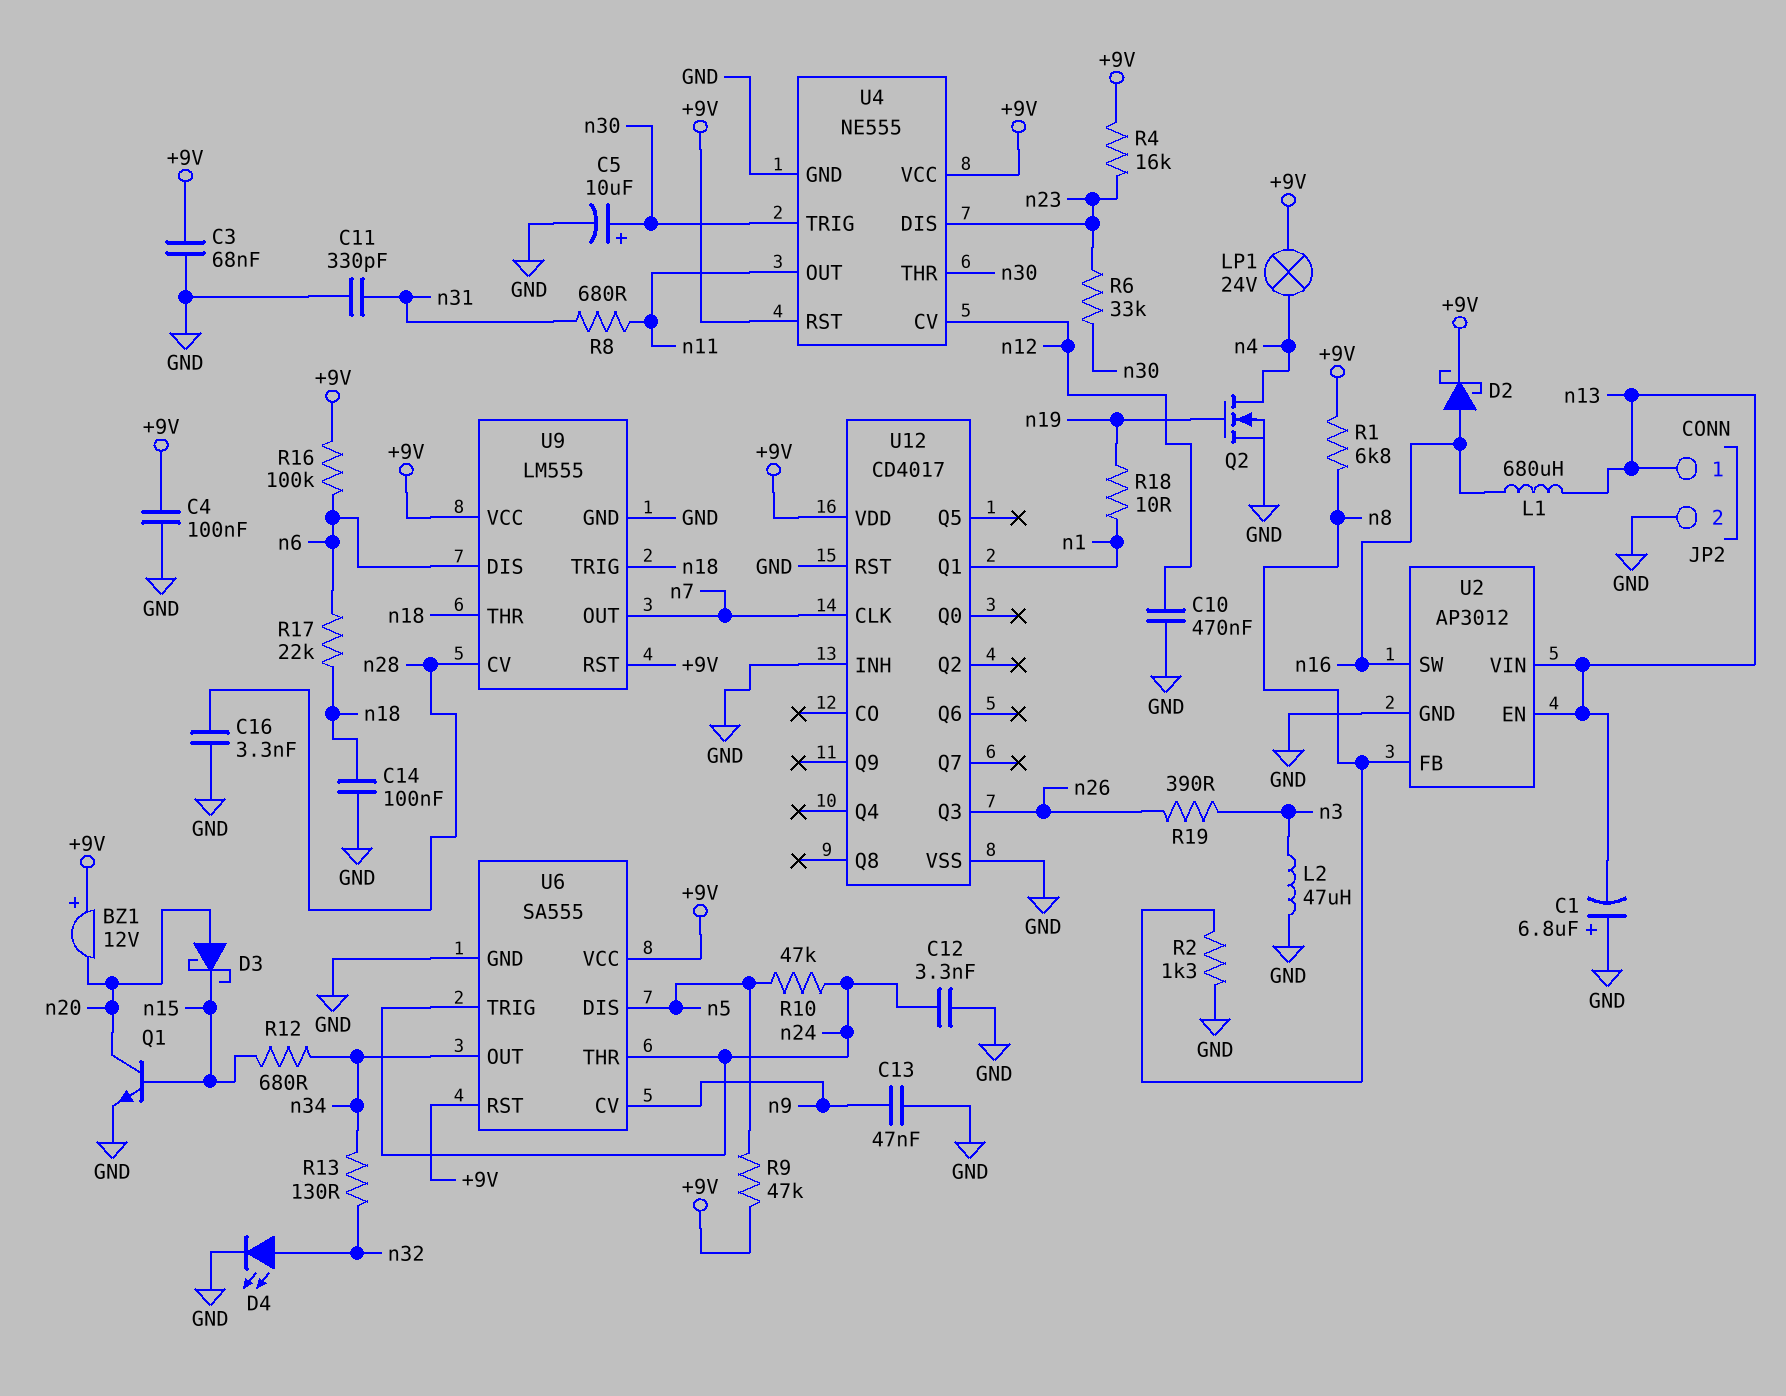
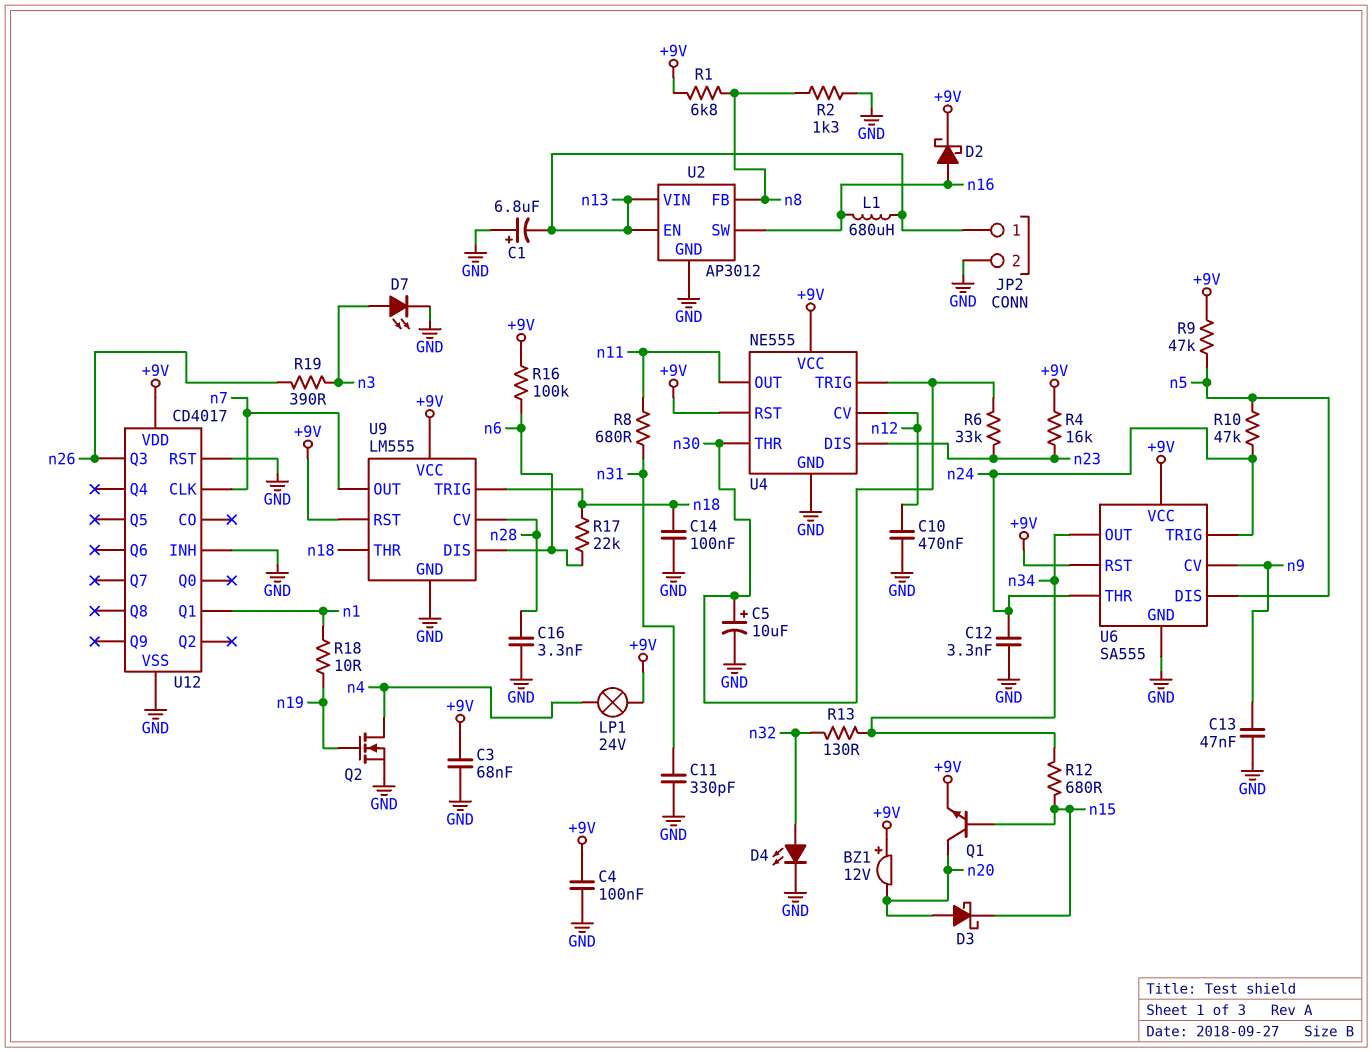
D7: none -> LED (A n3, K GND)
L2: 47uH (GND, n3) -> none
Q1: NPN (B n15, C n20, E GND) -> NPN (B n15, C n20, E +9V)

